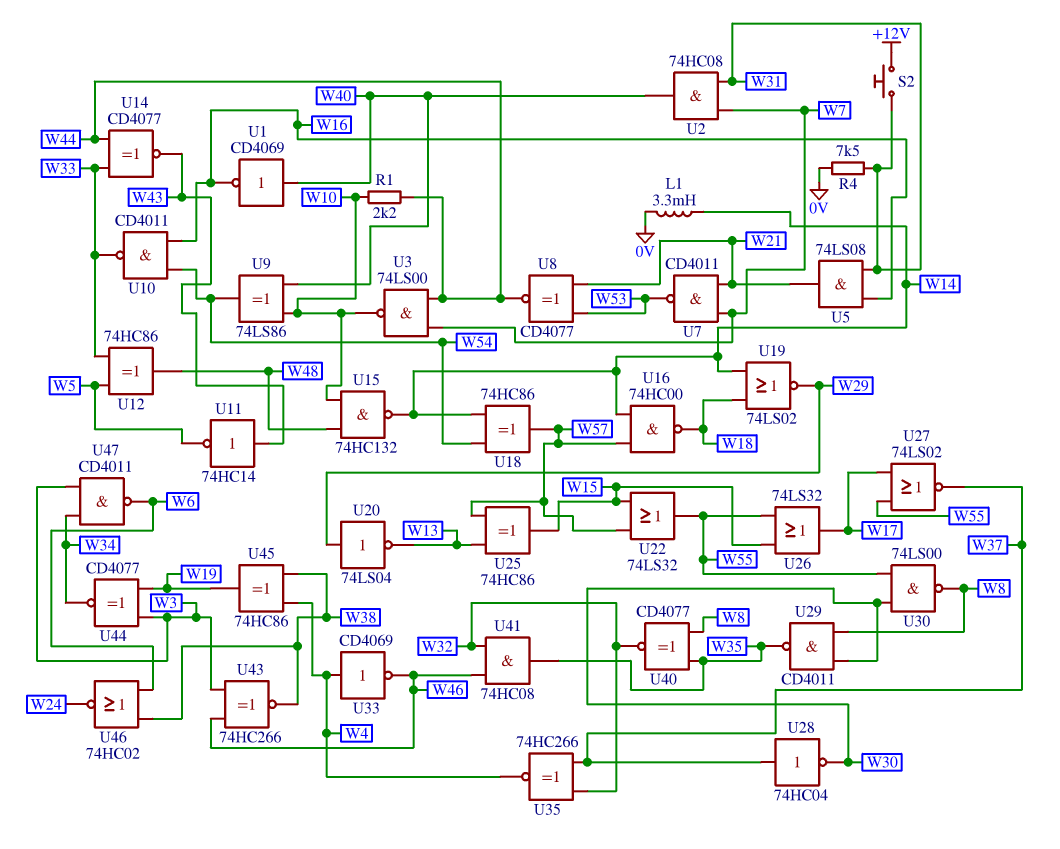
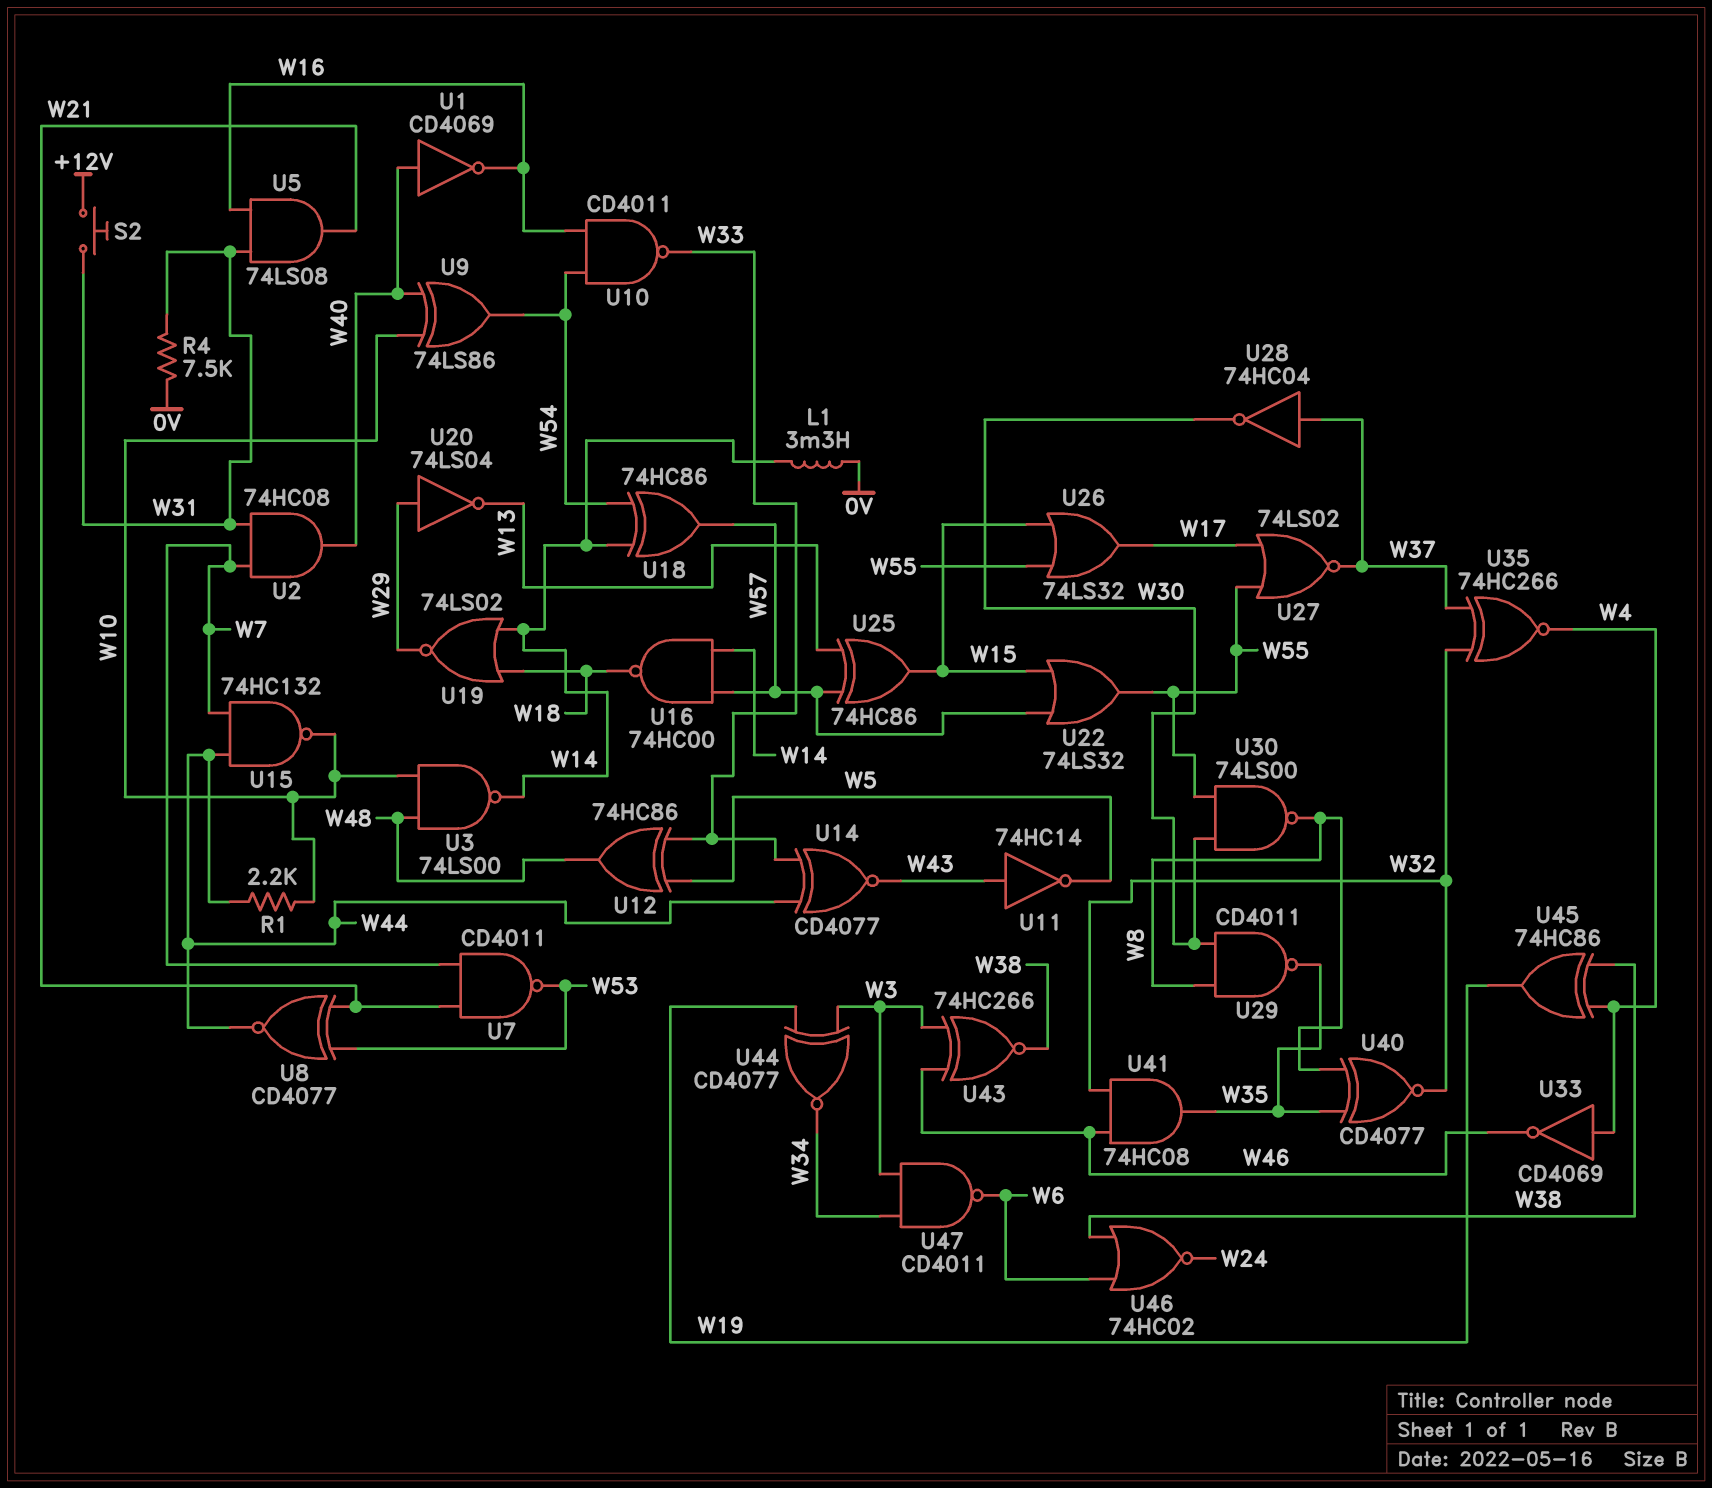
U3: NAND 74LS00 (in W7, in W44, out W10) -> NAND 74LS00 (in W10, in W48, out W14)
U15: NAND 74HC132 (in W10, in W48, out W14) -> NAND 74HC132 (in W7, in W44, out W10)

